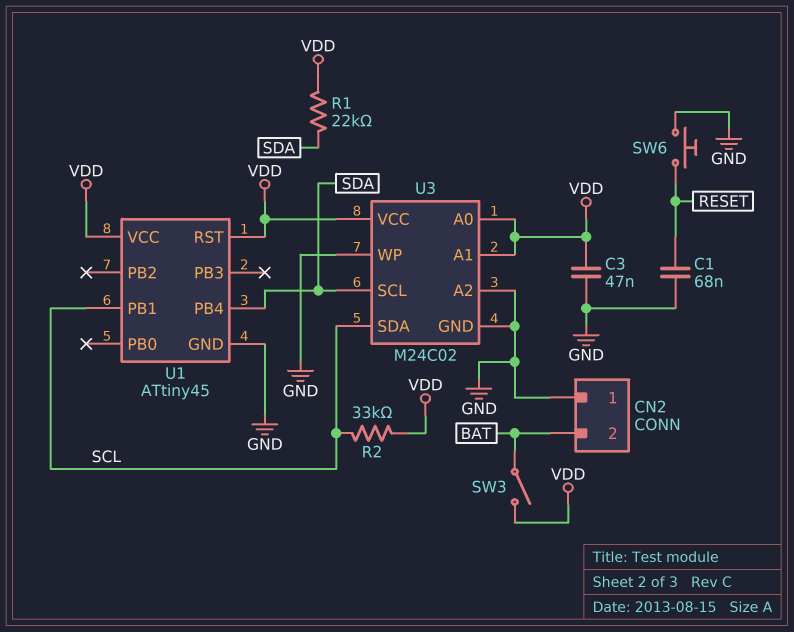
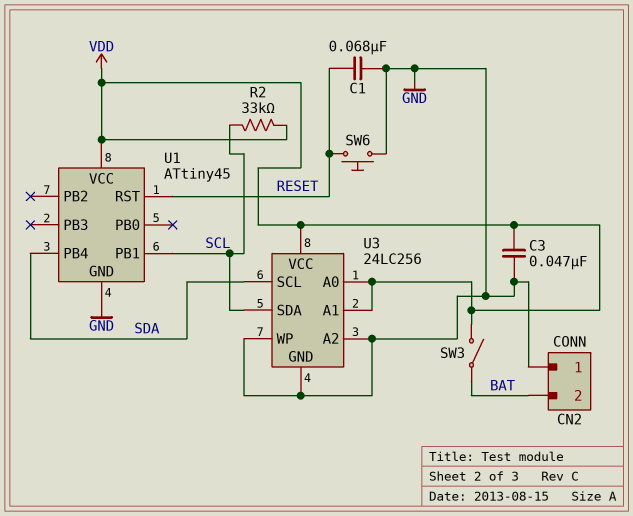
R1: 22k (SDA, VDD) -> none
U1 pin RST: VDD -> RESET
U3: M24C02 -> 24LC256

